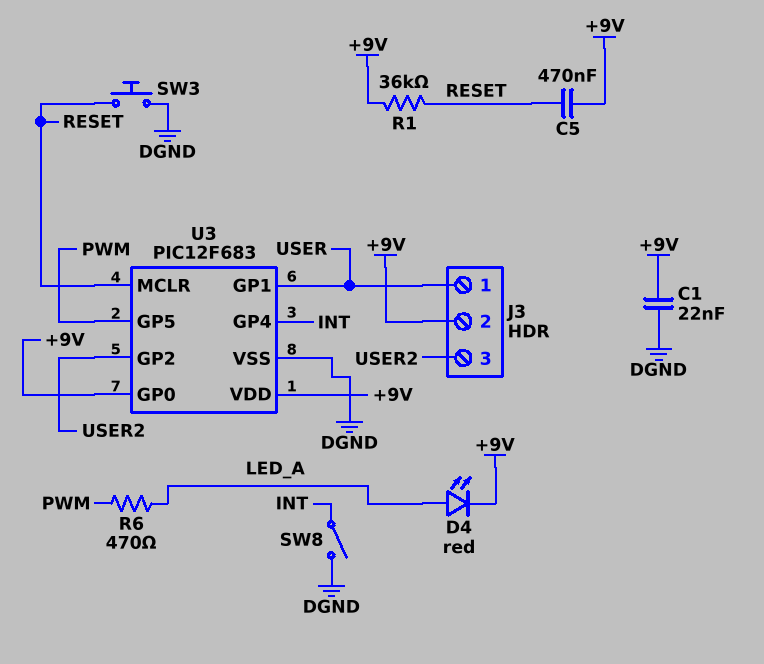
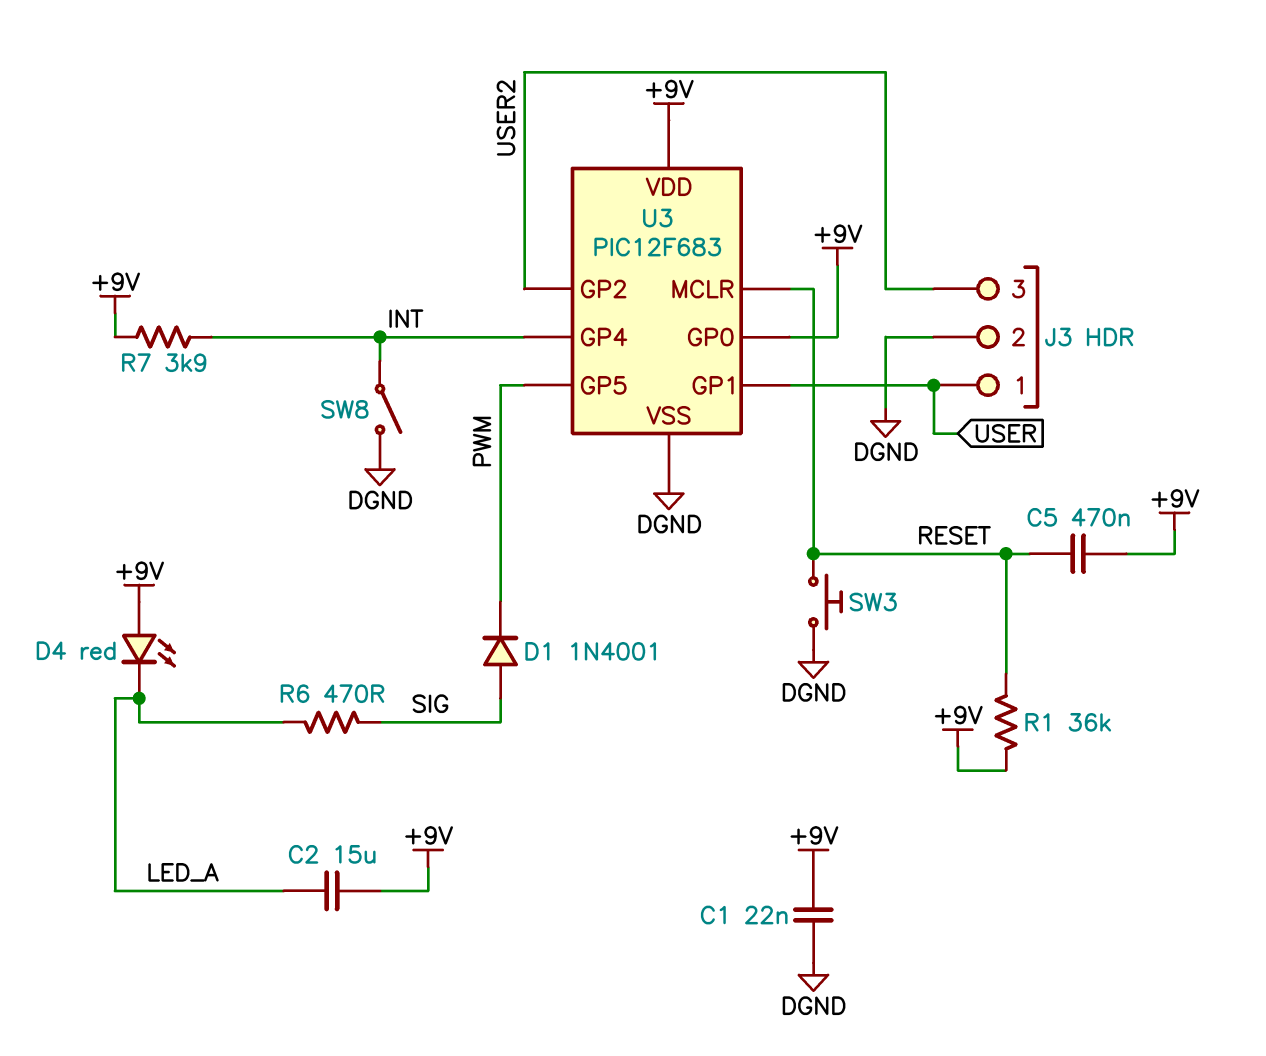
C2: none -> 15uF (+9V, LED_A)
D1: none -> diode 1N4001 (A SIG, K PWM)
D4: LED red (A LED_A, K +9V) -> LED red (A +9V, K LED_A)
J3 pin 2: +9V -> DGND
R6: 470 (LED_A, PWM) -> 470 (LED_A, SIG)
R7: none -> 3.9k (+9V, INT)

